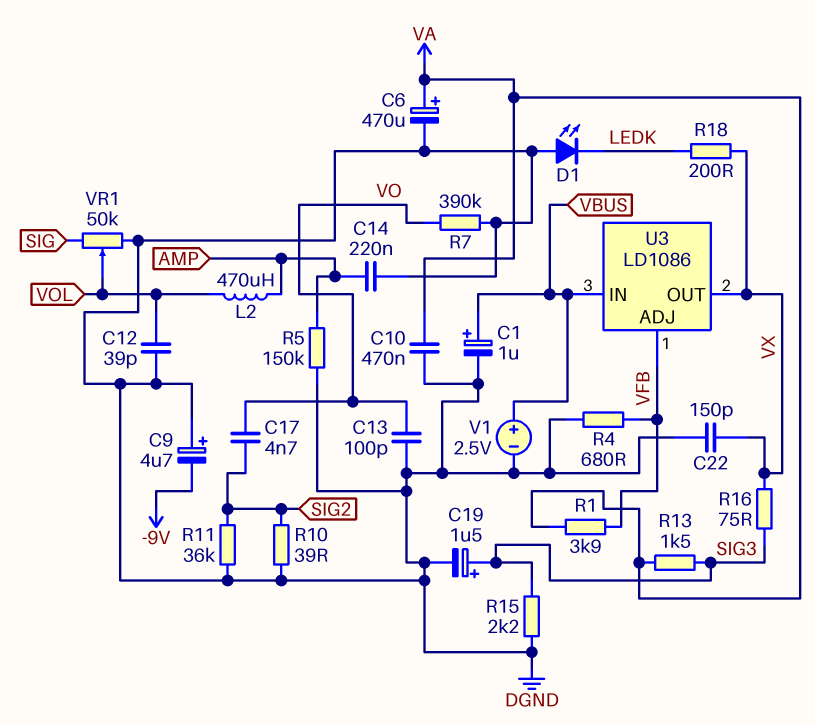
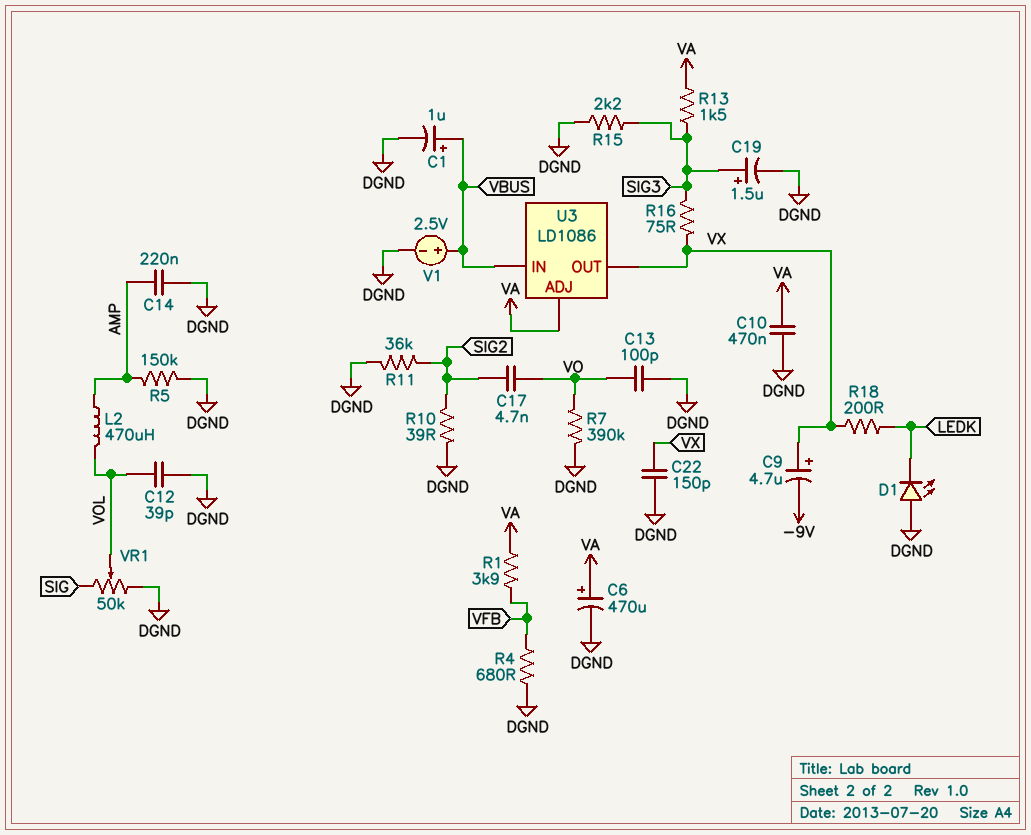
C9: 4.7uF (plus DGND, minus -9V) -> 4.7uF (plus VX, minus -9V)
U3 pin ADJ: VFB -> VA

